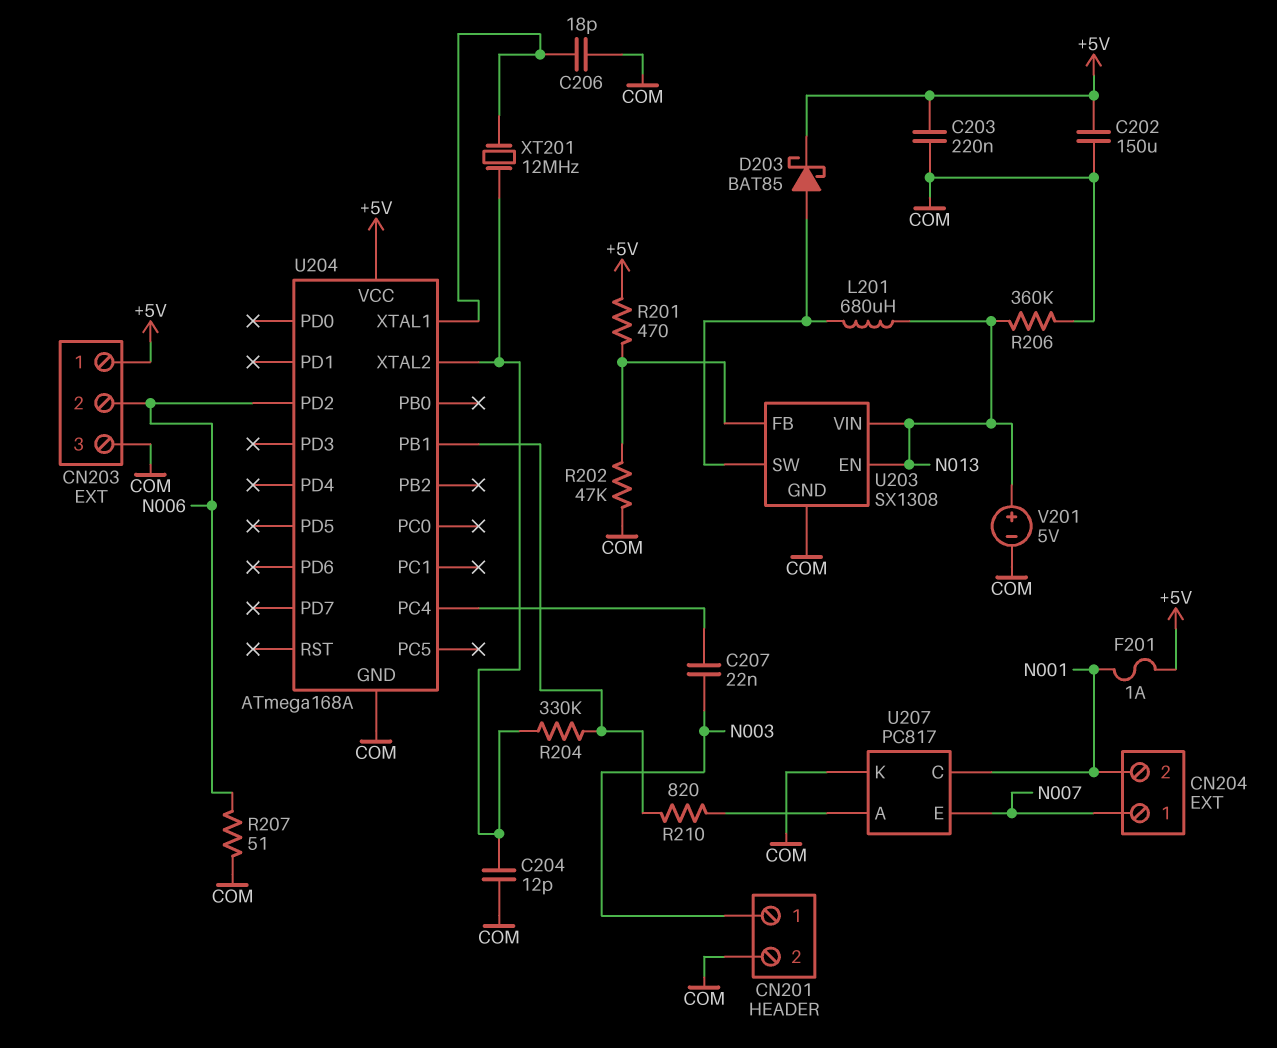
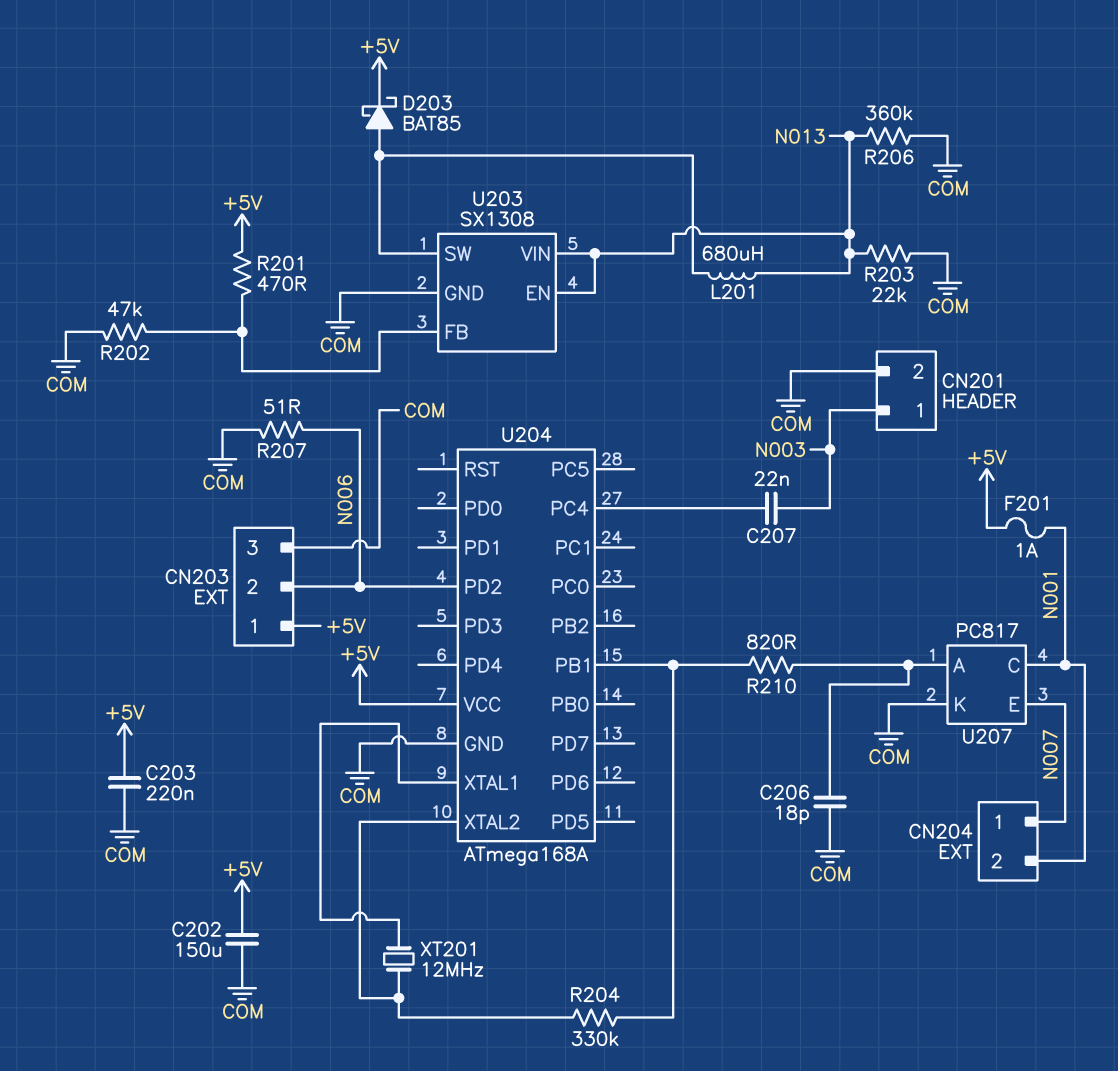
C204: 12pF (COM, U204/XTAL2) -> none
C206: 18pF (COM, U204/XTAL1) -> 18pF (COM, U207/A)
R203: none -> 22k (COM, N013)
V201: 5V (plus N013, minus COM) -> none

